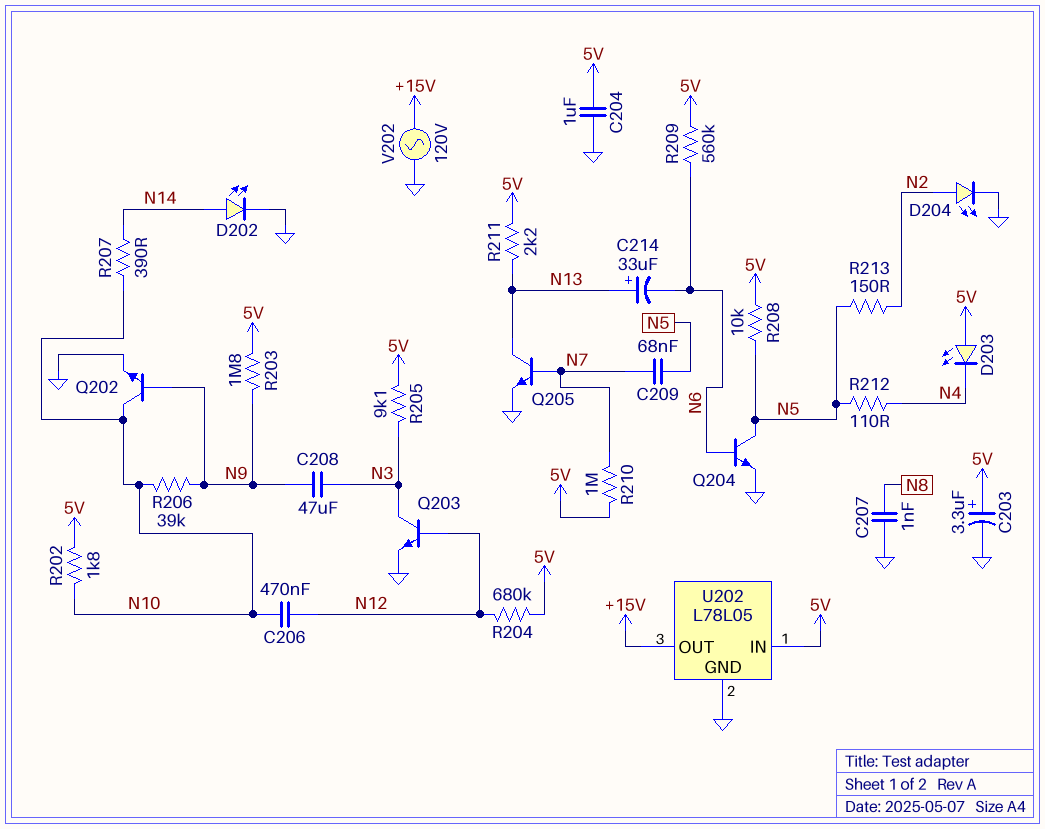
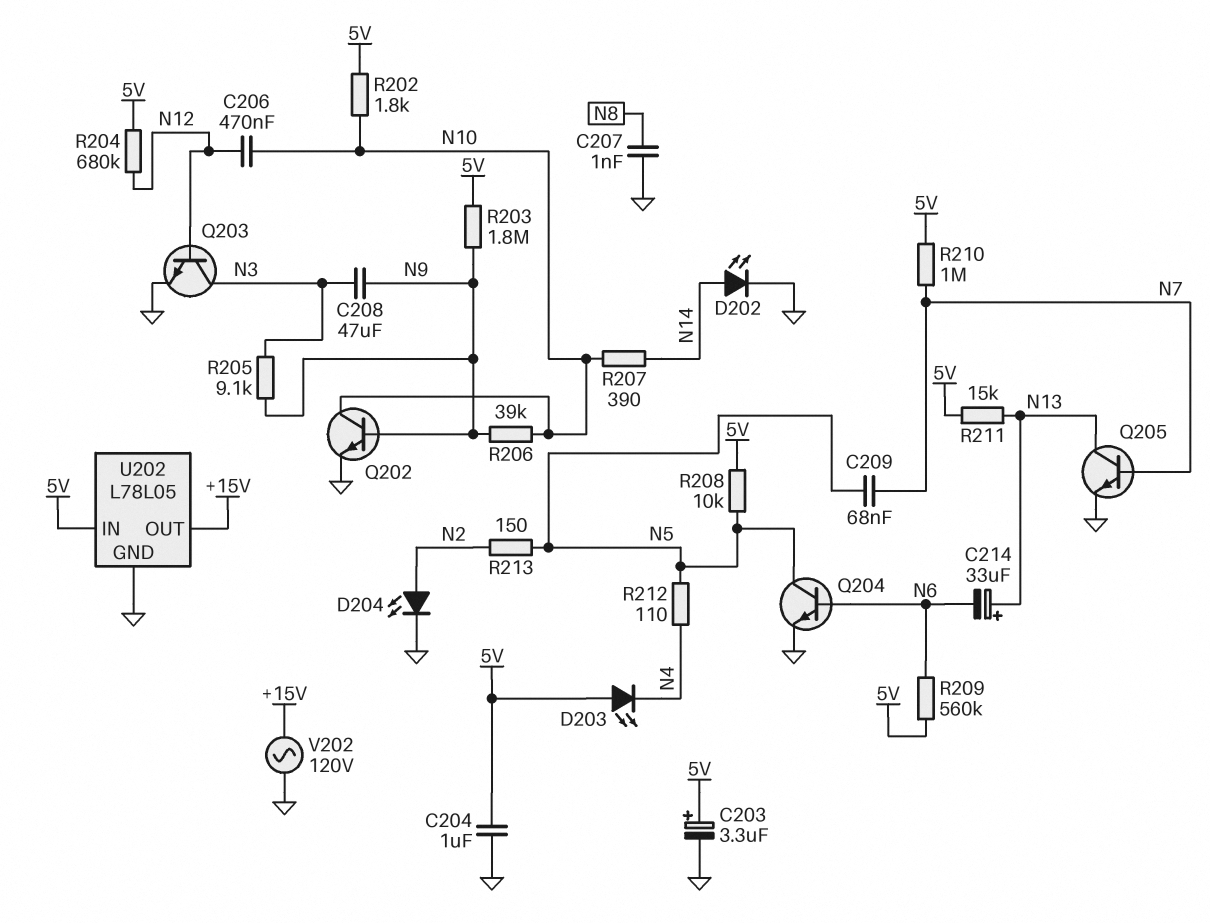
R205: 9.1k (5V, N3) -> 9.1k (N3, N9)
R211: 2.2k (5V, N13) -> 15k (5V, N13)

